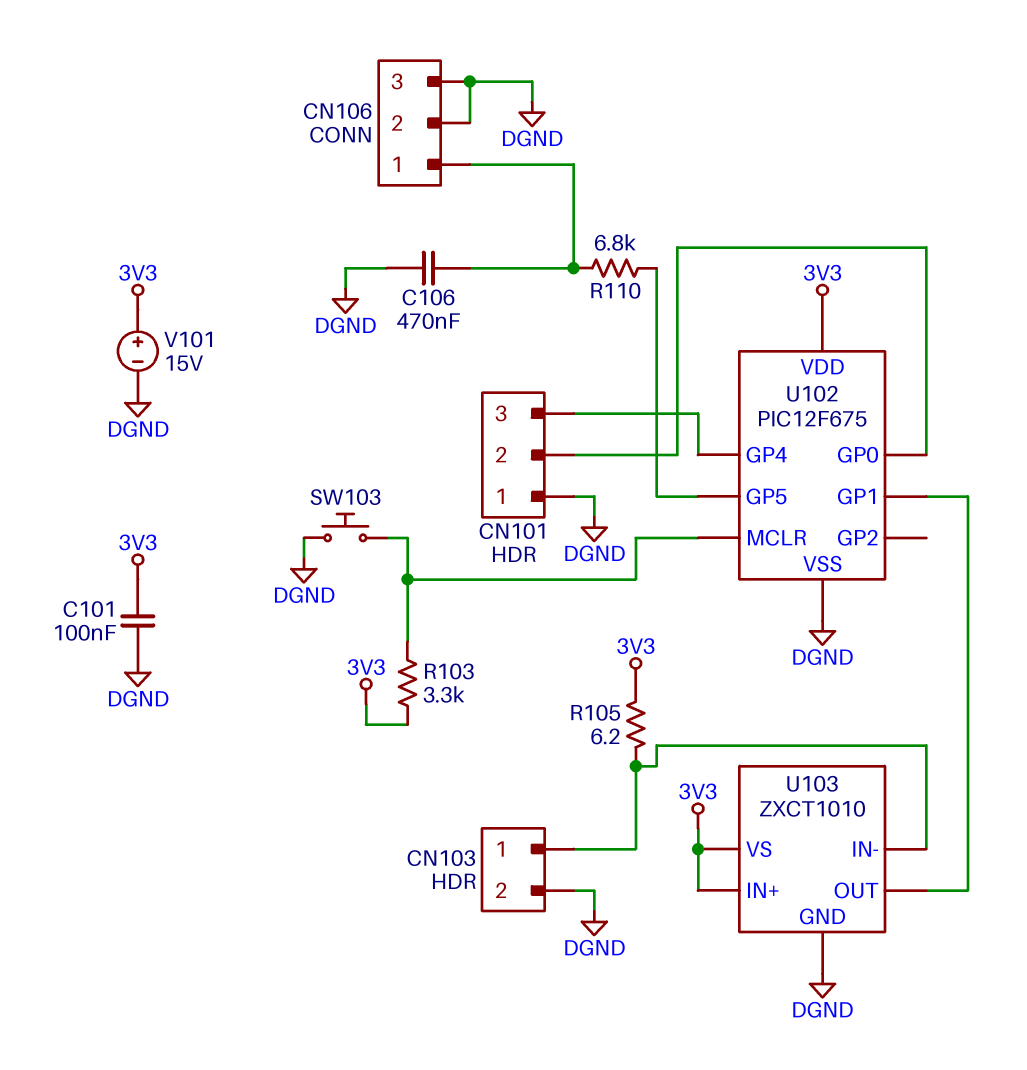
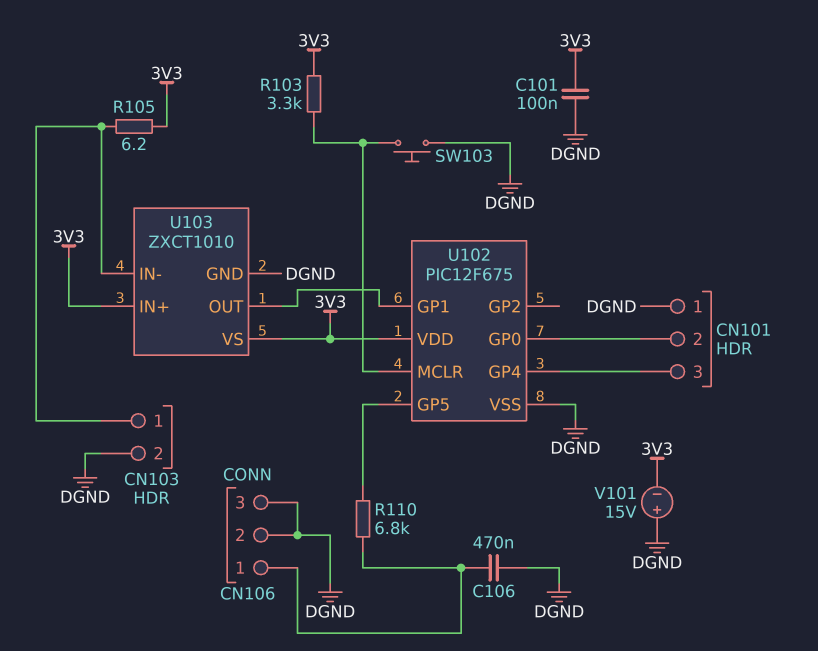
V101: 15V (plus 3V3, minus DGND) -> 15V (plus DGND, minus 3V3)

